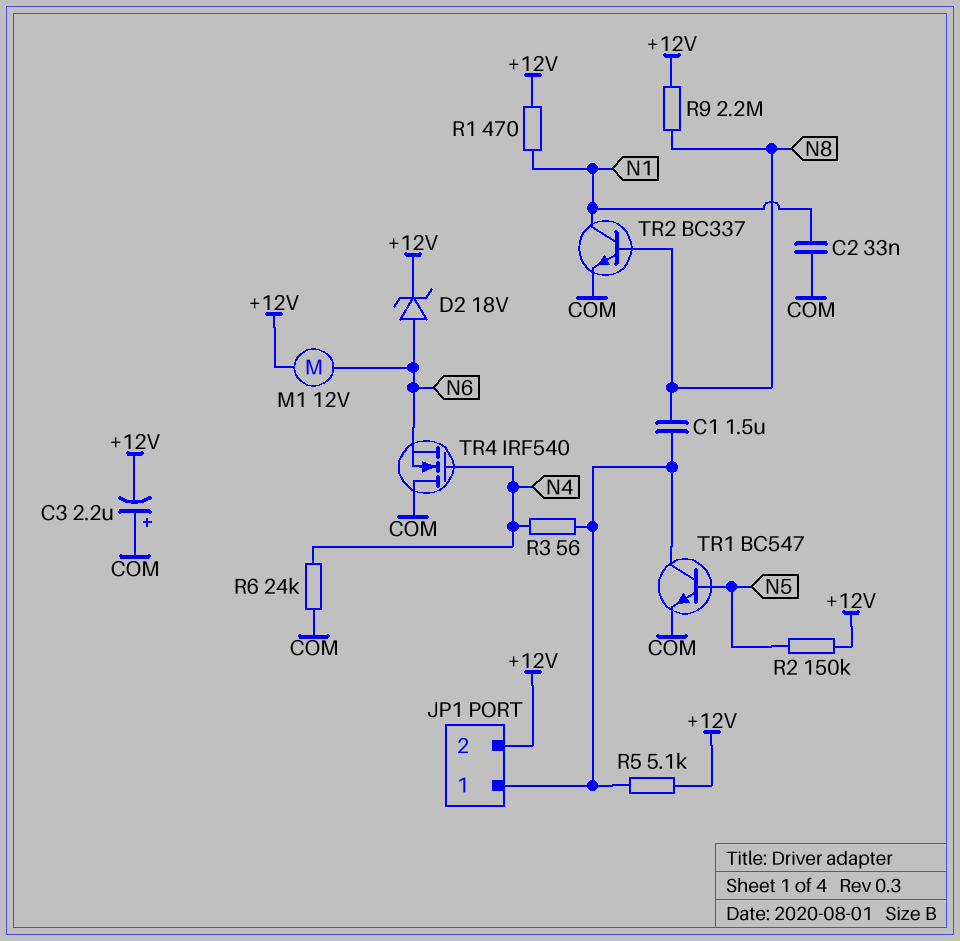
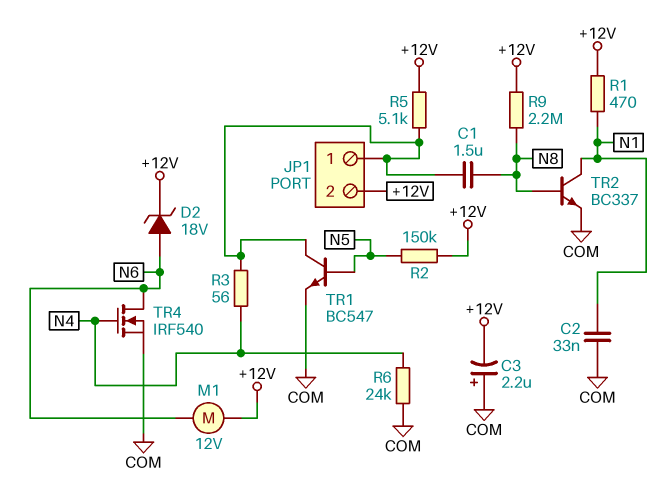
TR4: NMOS IRF540 (G N4, D COM, S N6) -> NMOS IRF540 (G N4, D N6, S COM)

